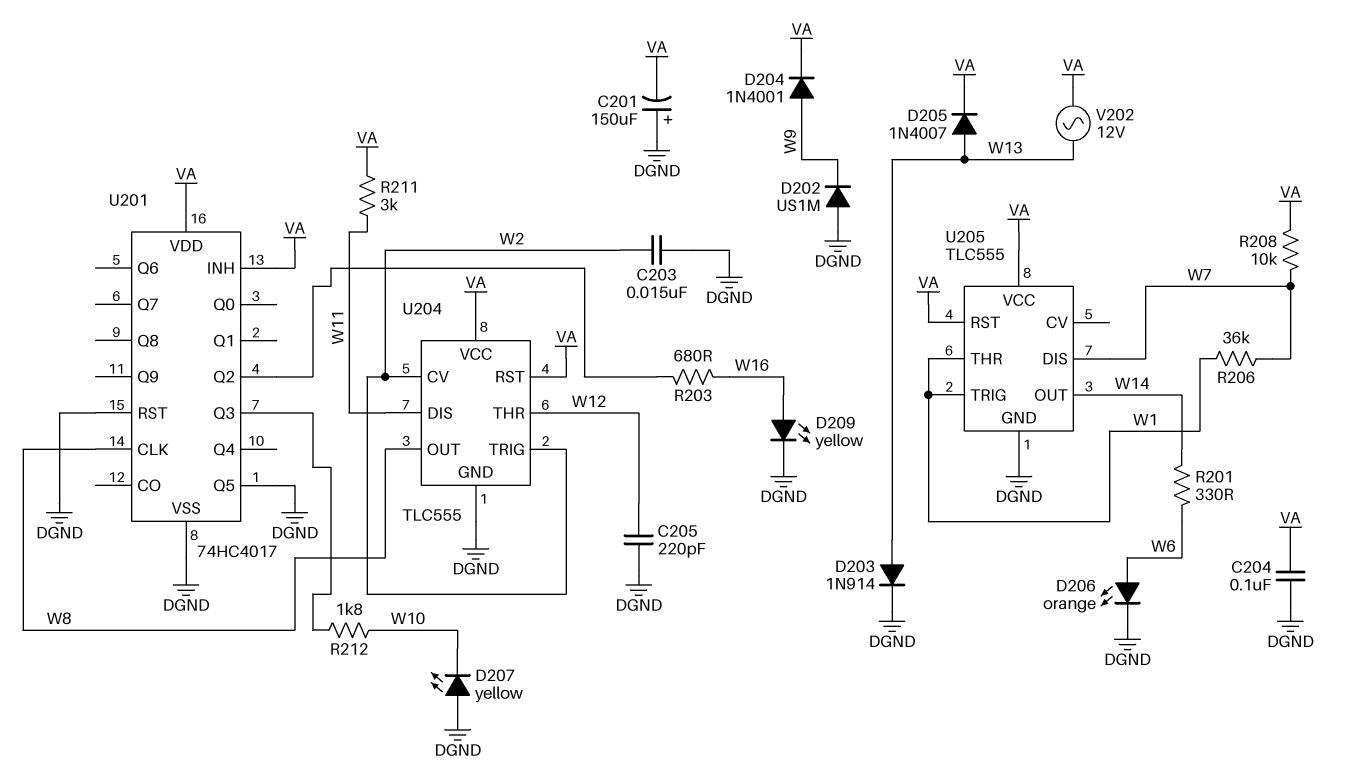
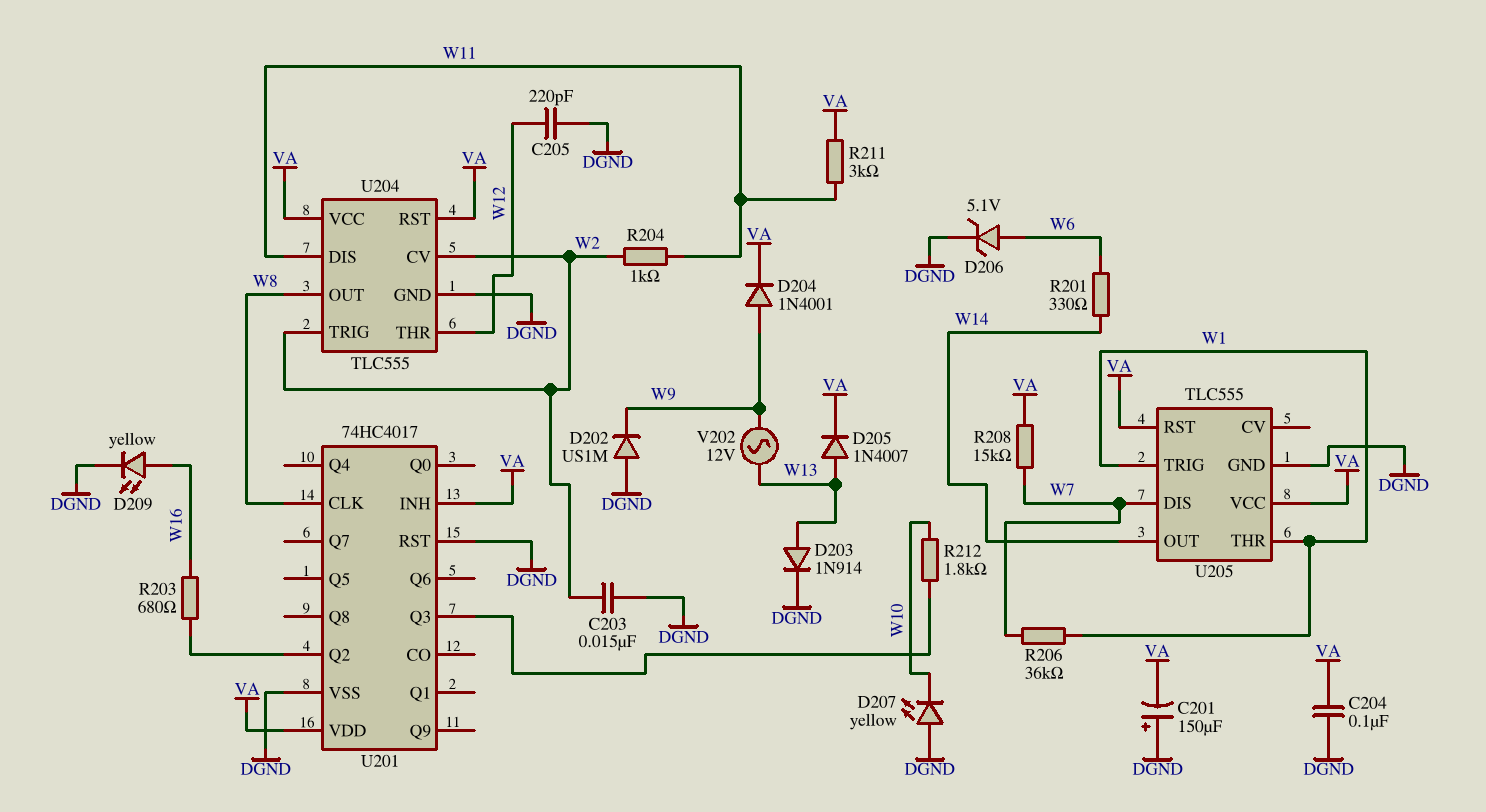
D206: LED orange (A W6, K DGND) -> zener 5.1V (A W6, K DGND)
R204: none -> 1k (W2, W11)
R208: 10k (VA, W7) -> 15k (VA, W7)
U201 pin Q5: DGND -> none
V202: AC 12V (VA, W13) -> AC 12V (W9, W13)

